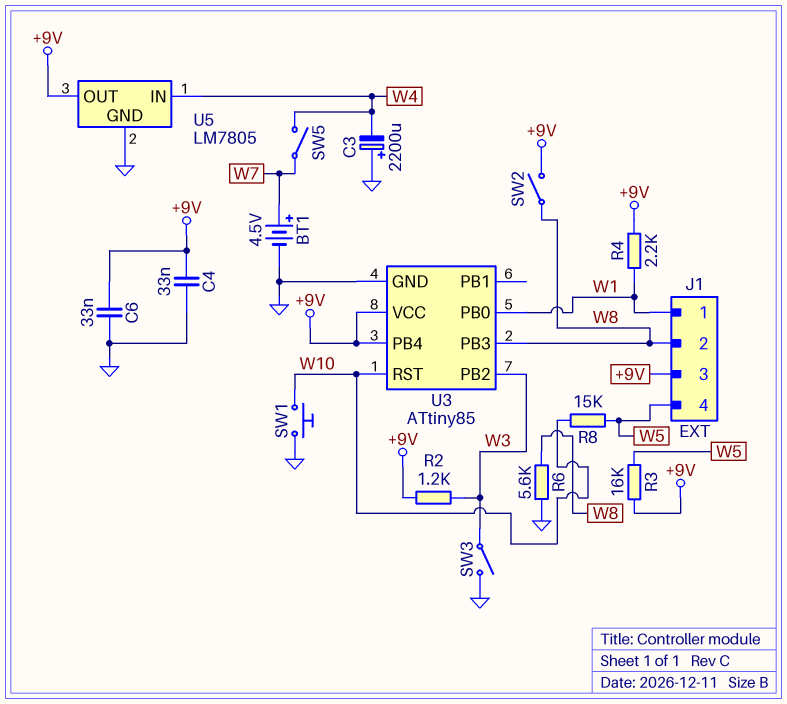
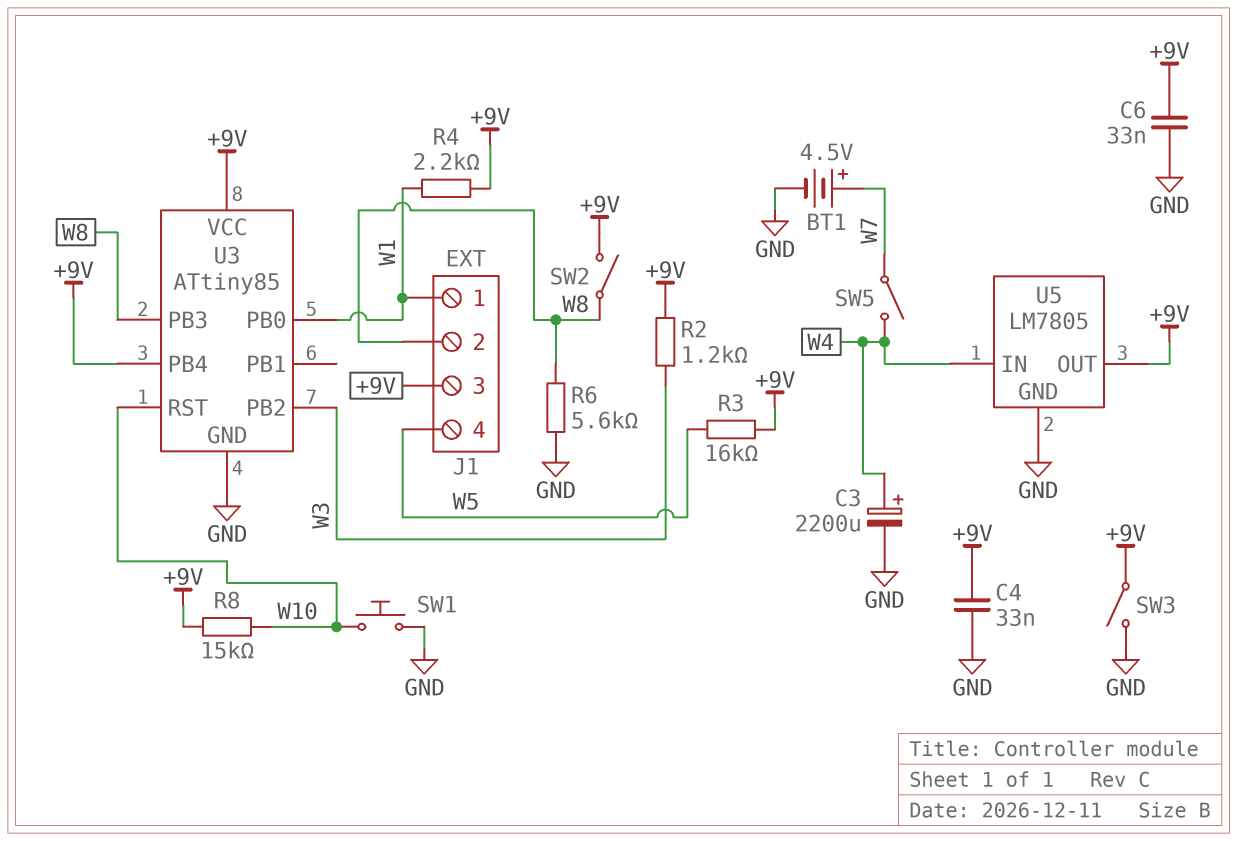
C3: 2200uF (plus GND, minus W4) -> 2200uF (plus W4, minus GND)
R8: 15k (W5, W10) -> 15k (+9V, W10)
SW3: switch (GND, W3) -> switch (+9V, GND)

